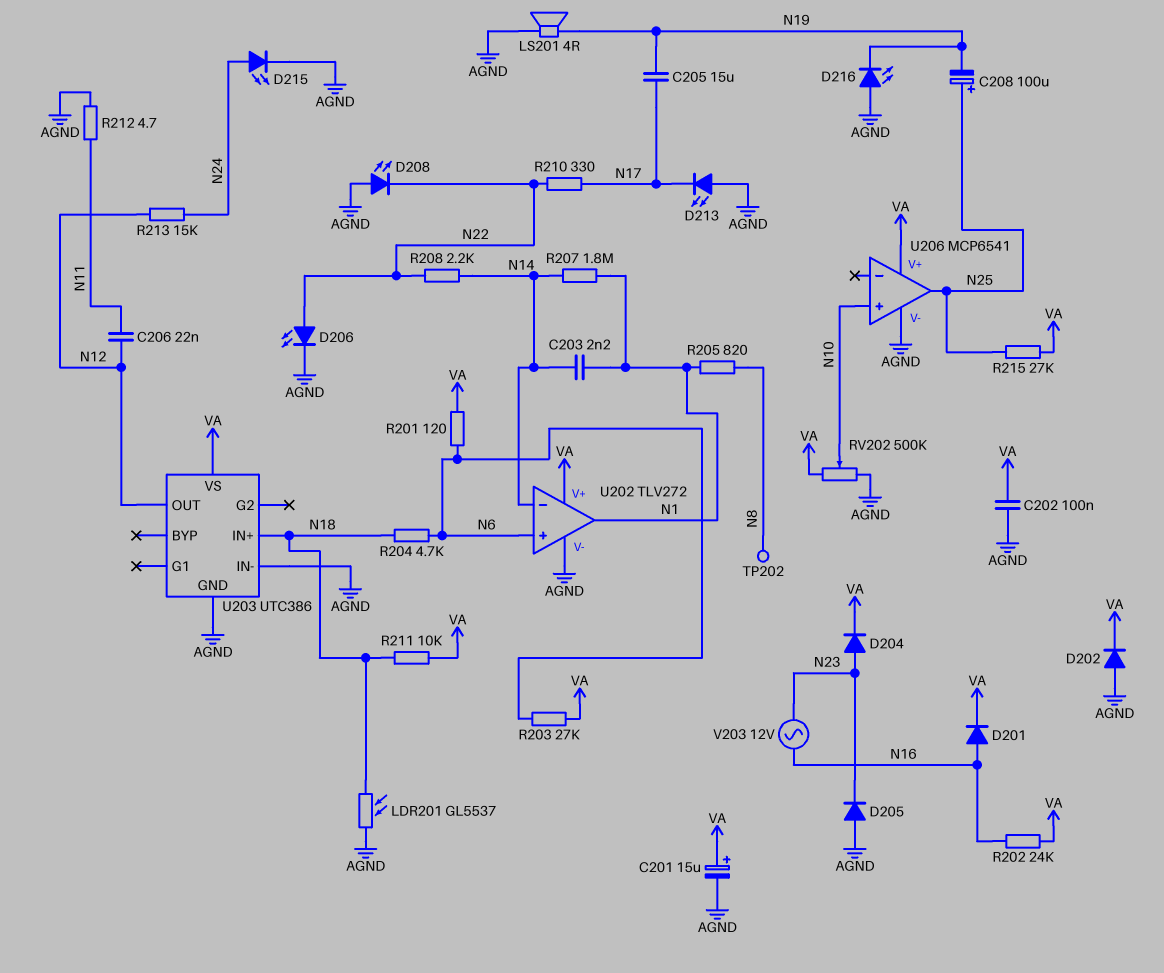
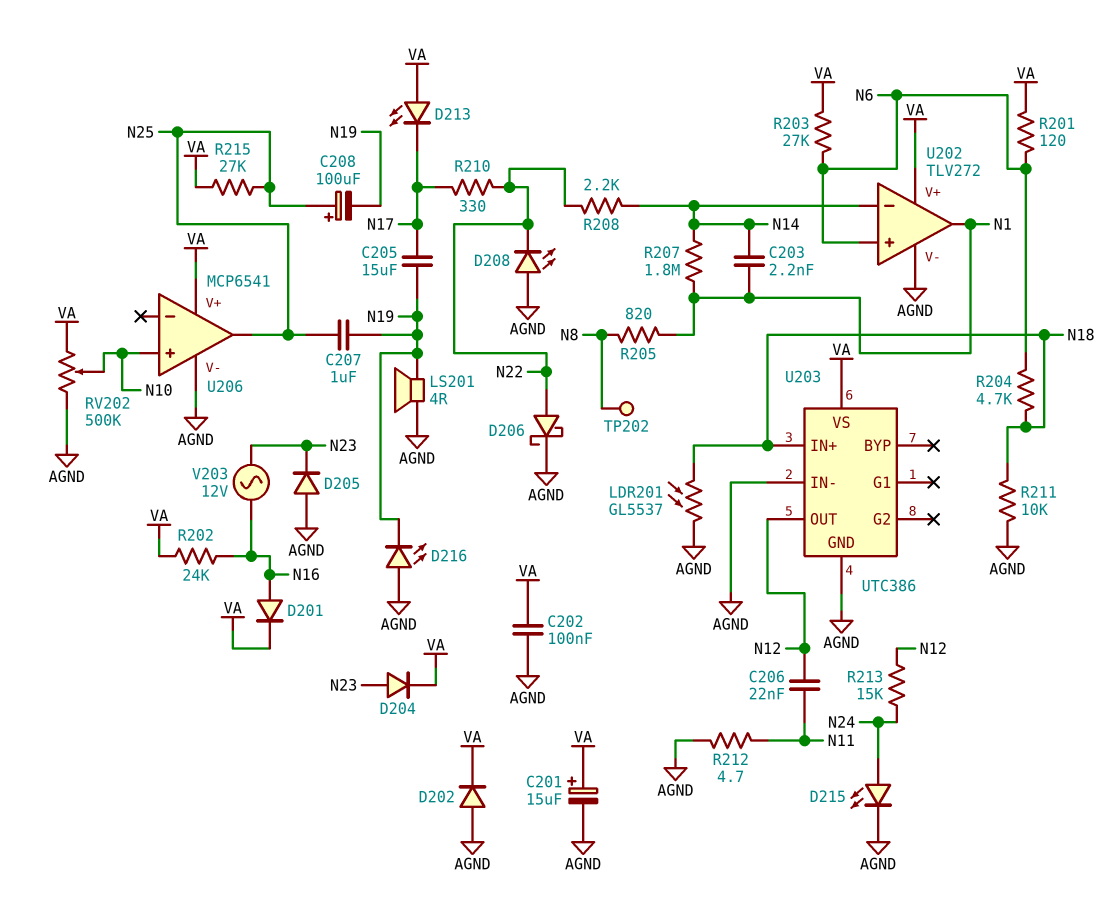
C207: none -> 1uF (N19, N25)
D206: LED (A N22, K AGND) -> schottky (A N22, K AGND)
D213: LED (A AGND, K N17) -> LED (A VA, K N17)
R211: 10k (N18, VA) -> 10k (AGND, N18)

